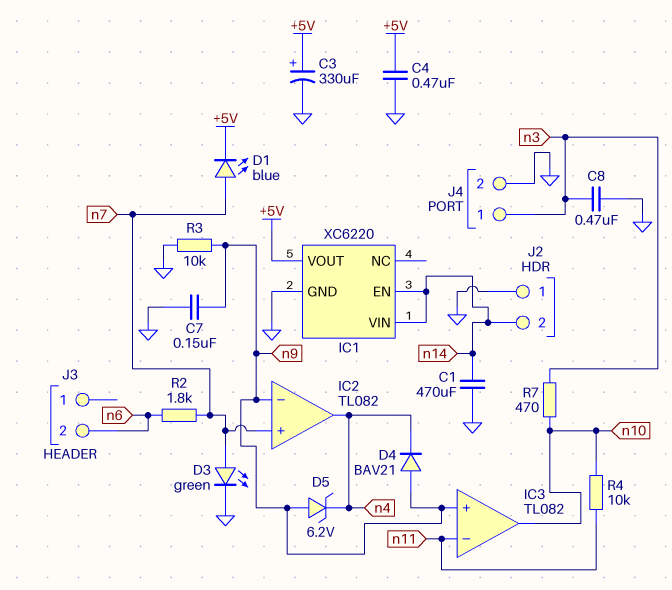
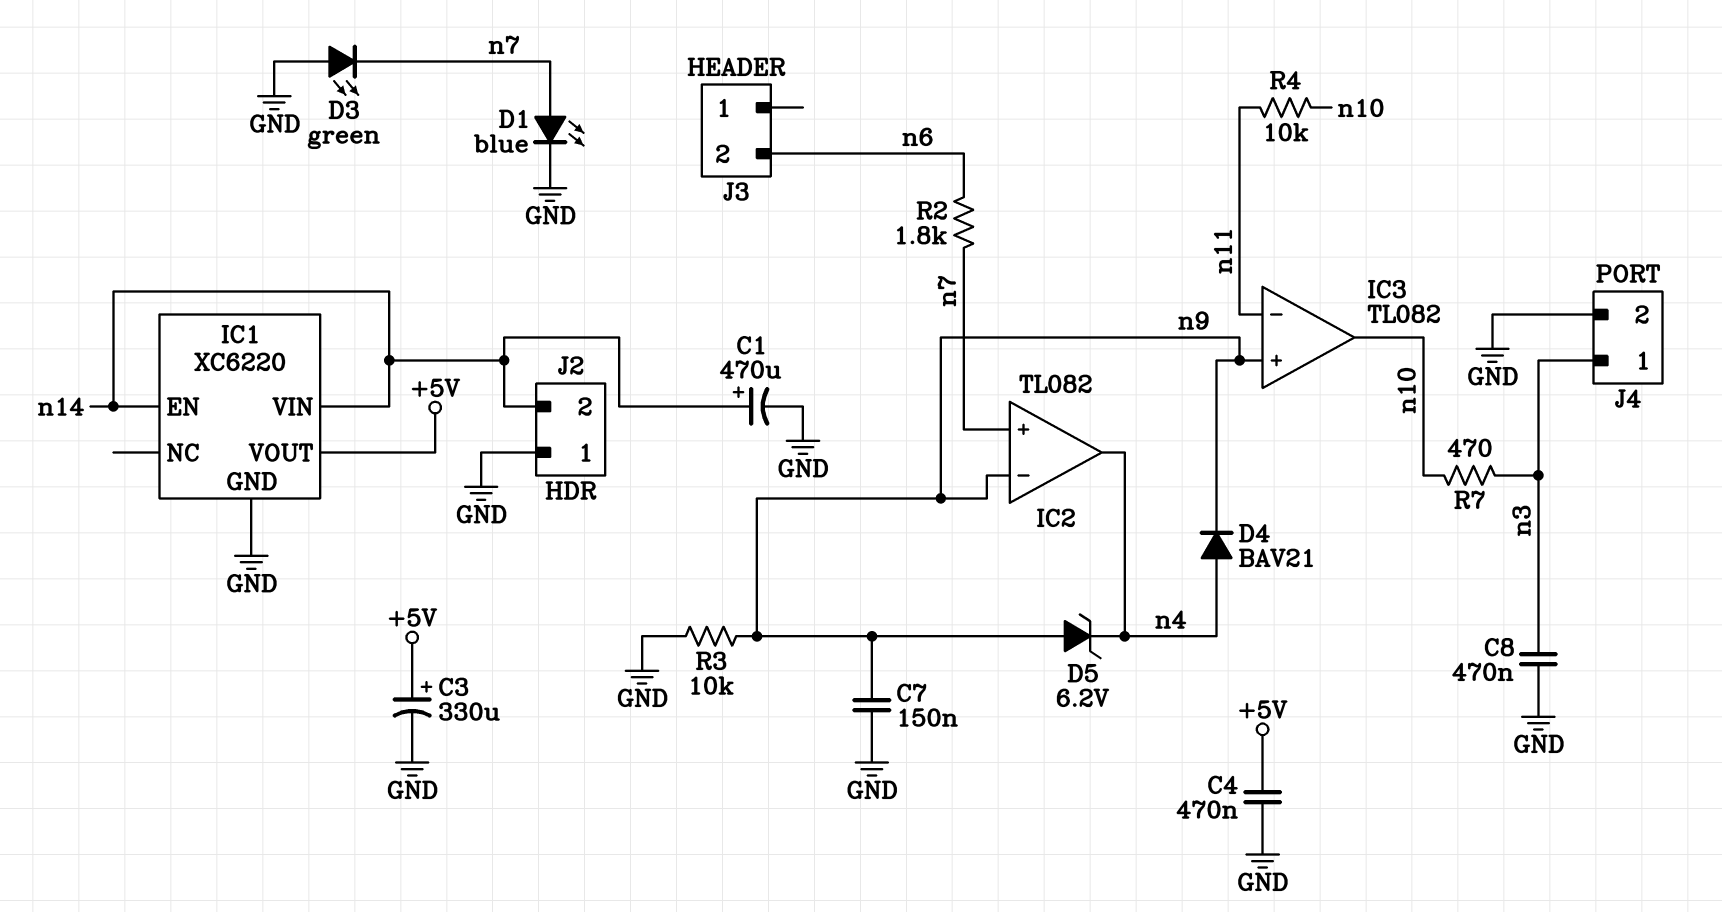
C1: 470uF (GND, n14) -> 470uF (plus n14, minus GND)
D1: LED blue (A n7, K +5V) -> LED blue (A n7, K GND)
D3: LED green (A n7, K GND) -> LED green (A GND, K n7)
D4: diode BAV21 (A n9, K n4) -> diode BAV21 (A n4, K n9)

